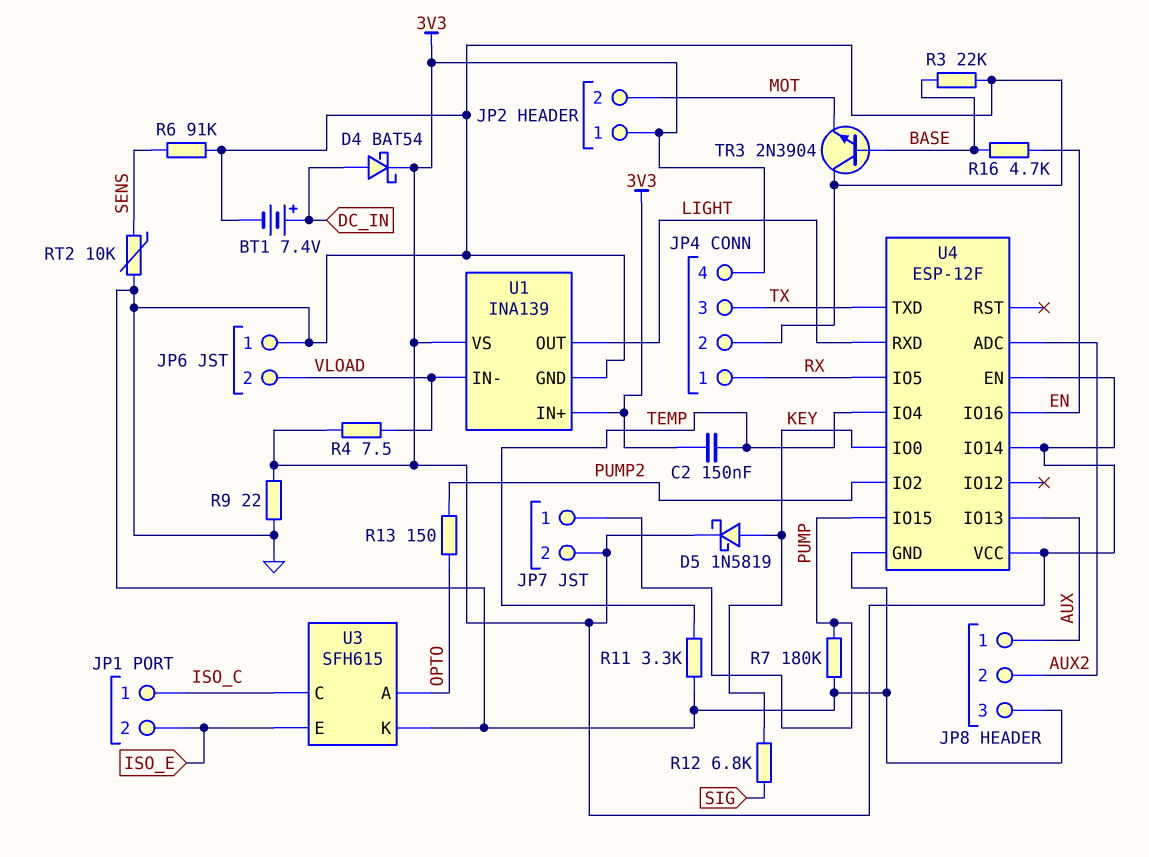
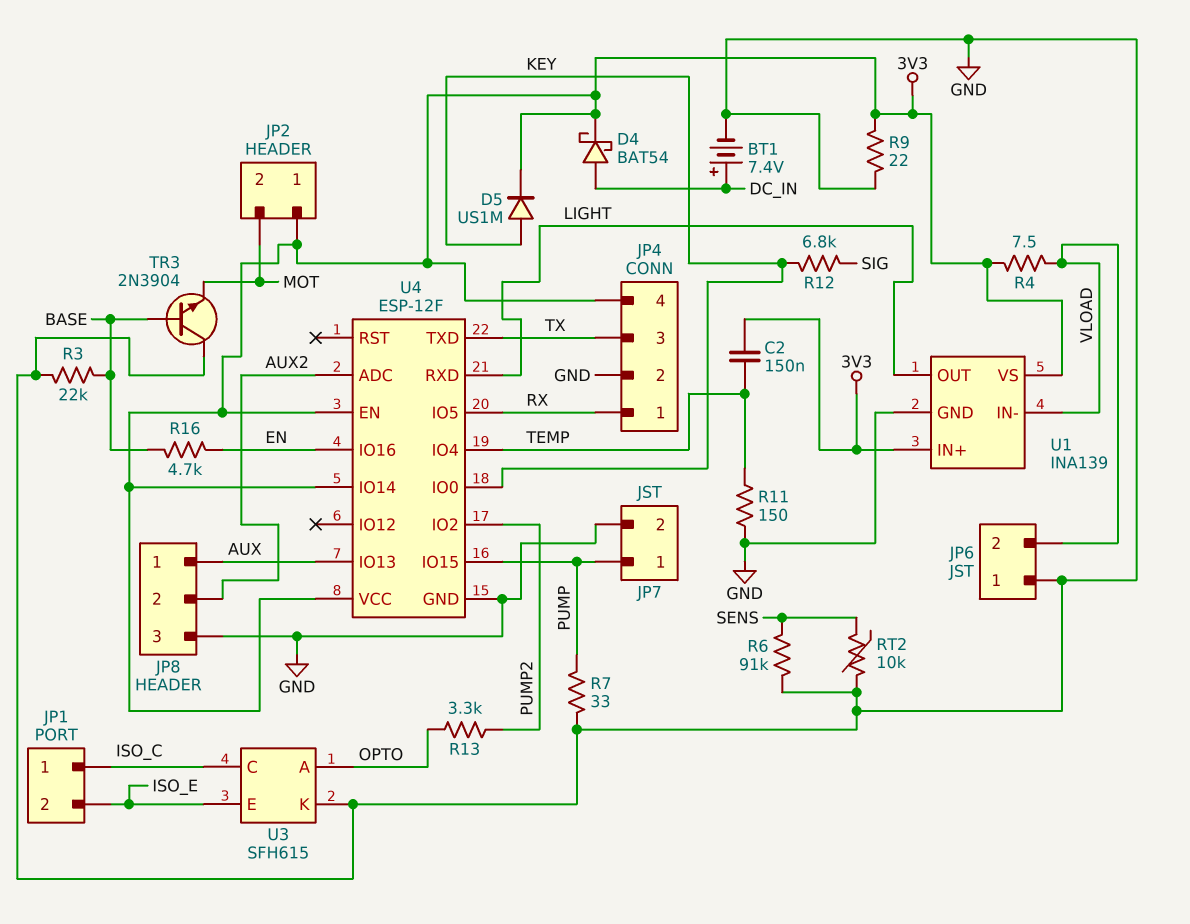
D5: schottky 1N5819 (A KEY, K 3V3) -> diode US1M (A KEY, K 3V3)
JP7 pin 2: 3V3 -> GND
R7: 180k (GND, PUMP) -> 33 (GND, PUMP)
R11: 3.3k (GND, TEMP) -> 150 (GND, TEMP)
R13: 150 (OPTO, PUMP2) -> 3.3k (OPTO, PUMP2)

